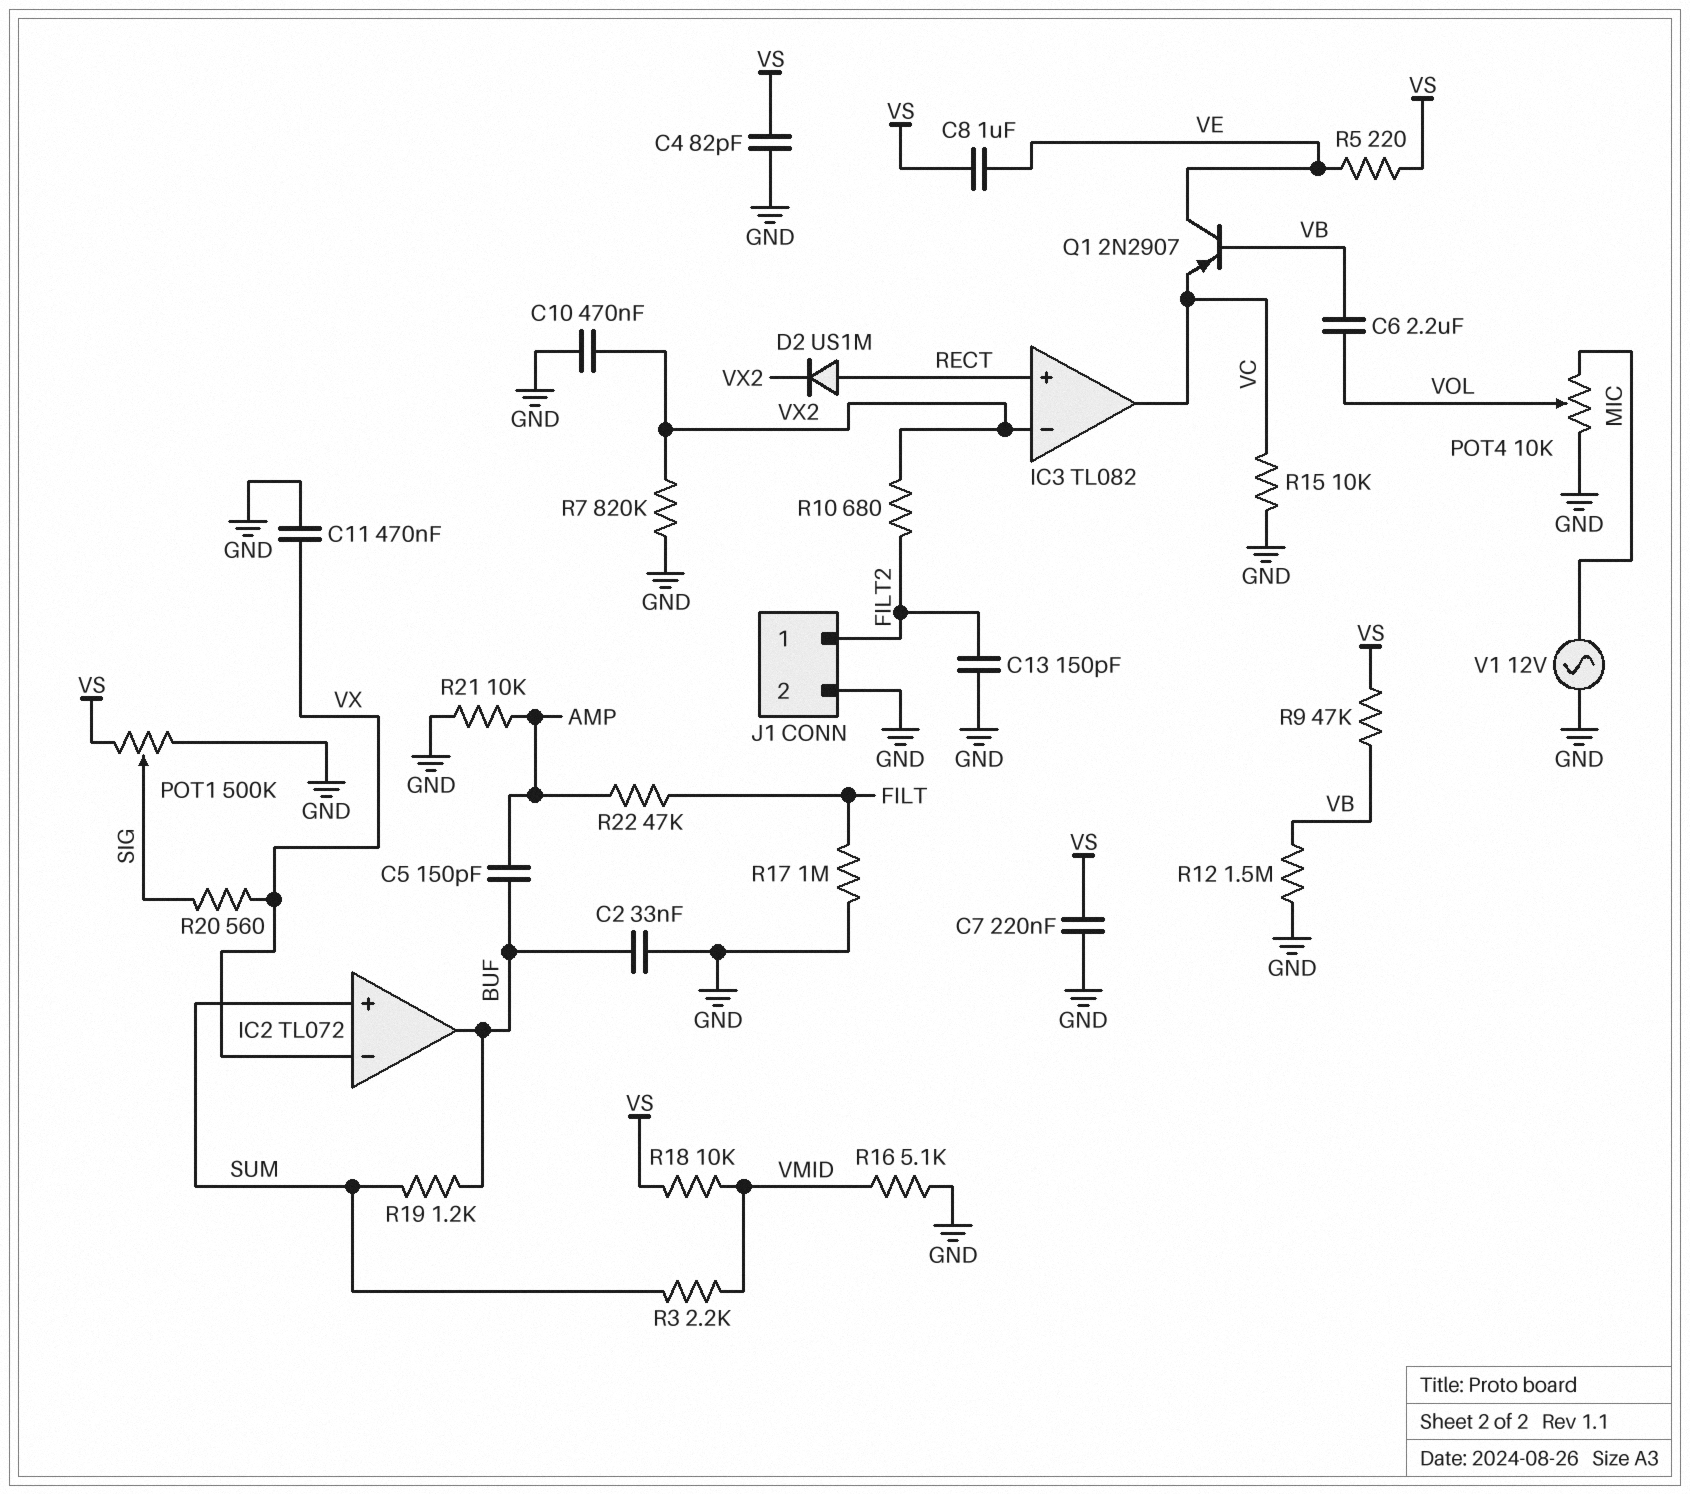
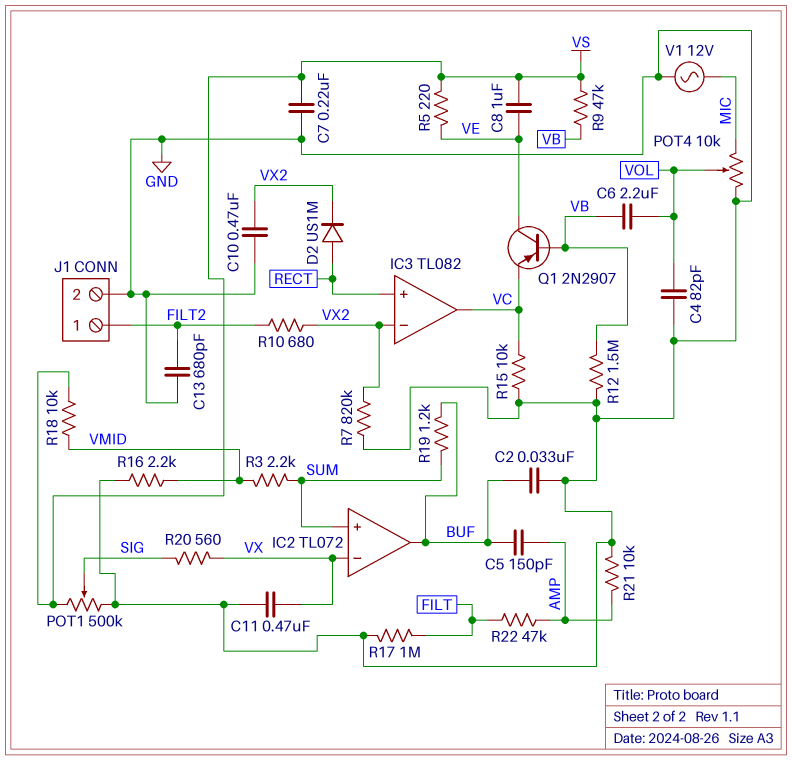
C4: 82pF (GND, VS) -> 82pF (GND, VOL)
C13: 150pF (FILT2, GND) -> 680pF (FILT2, GND)
R16: 5.1k (GND, VMID) -> 2.2k (GND, VMID)

